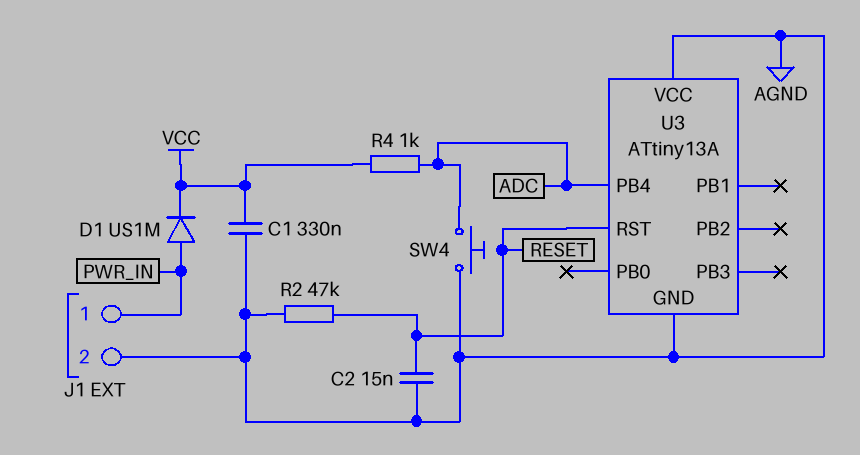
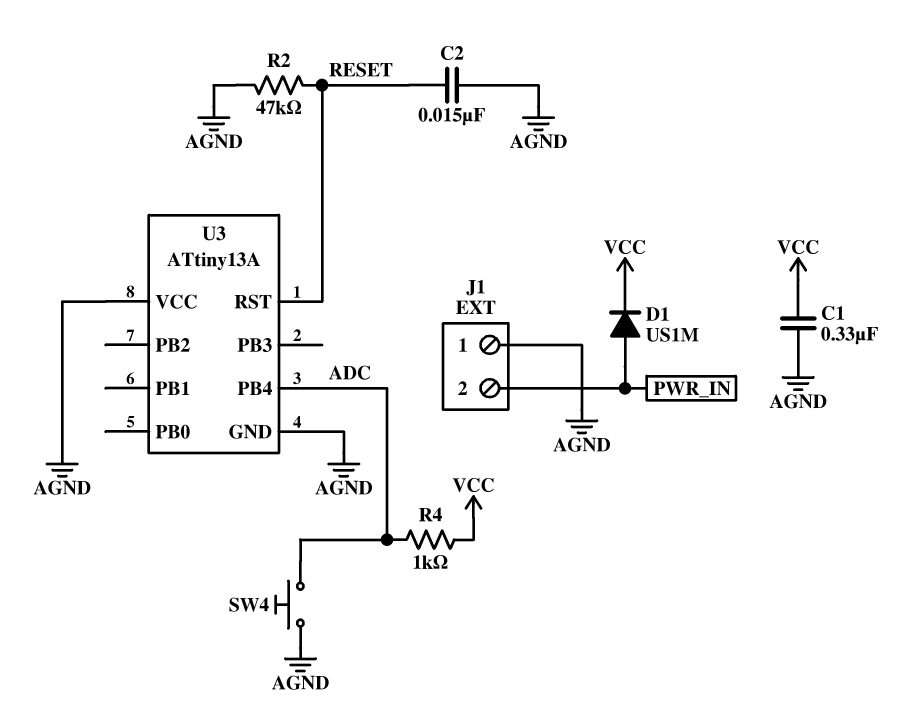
J1 pin 1: PWR_IN -> AGND
J1 pin 2: AGND -> PWR_IN

